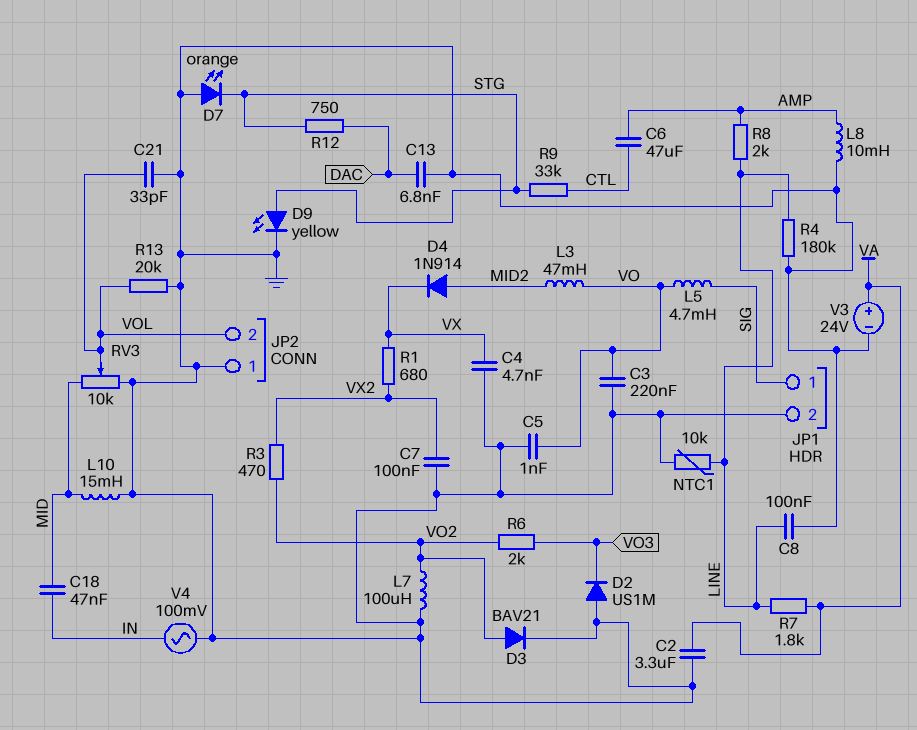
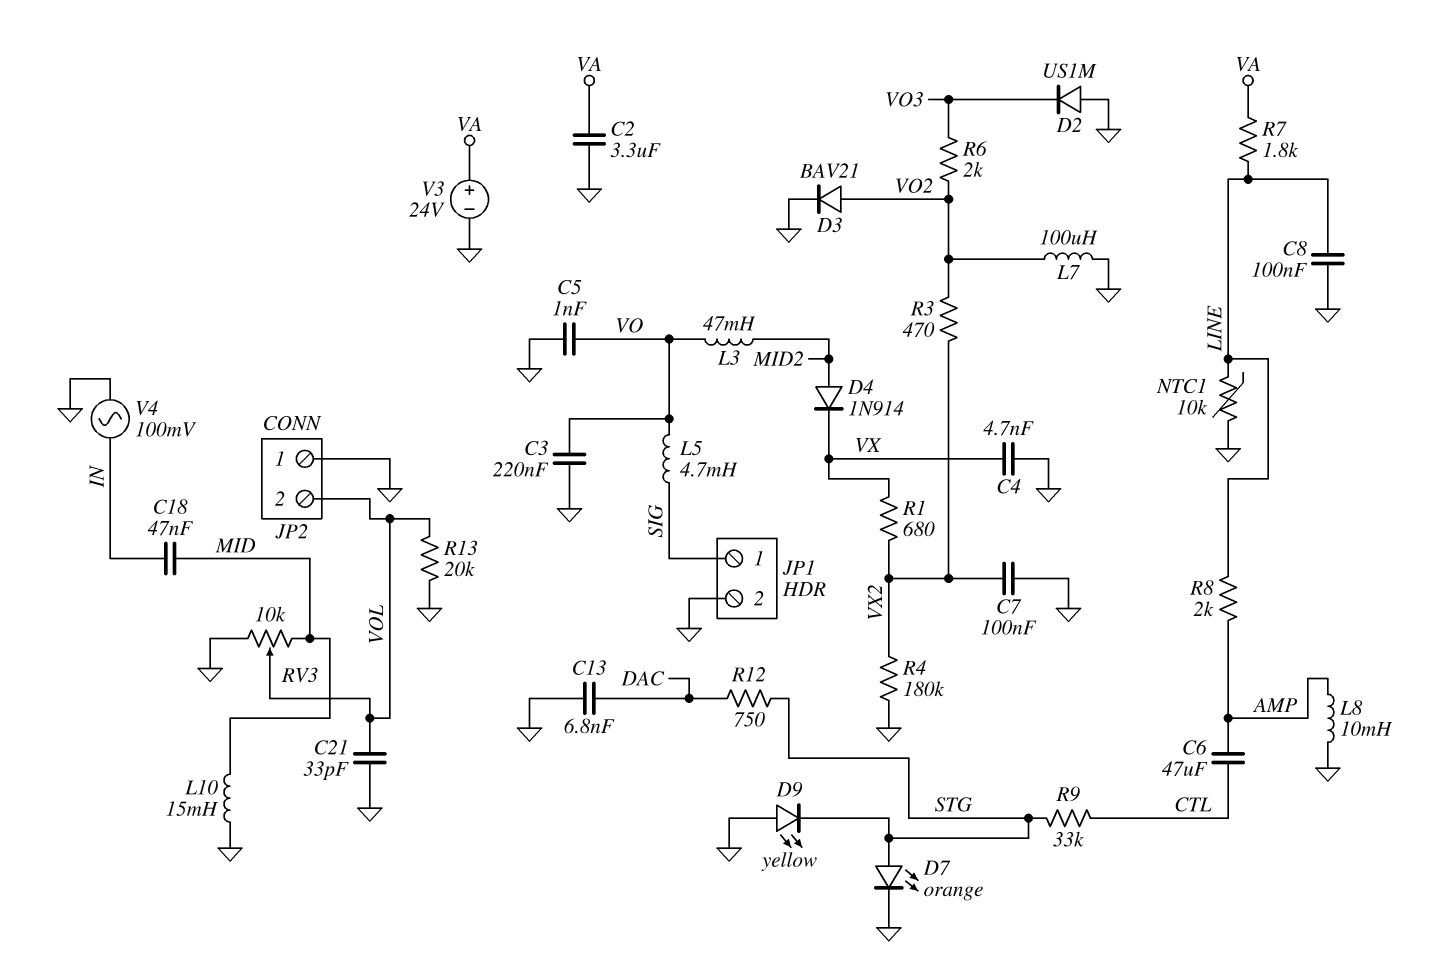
D7: LED orange (A GND, K STG) -> LED orange (A STG, K GND)
D9: LED yellow (A STG, K GND) -> LED yellow (A GND, K STG)
R4: 180k (GND, LINE) -> 180k (GND, VX2)

